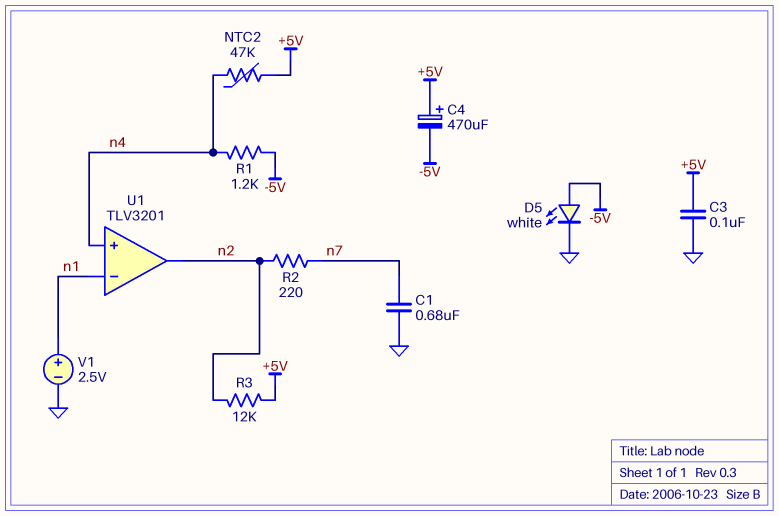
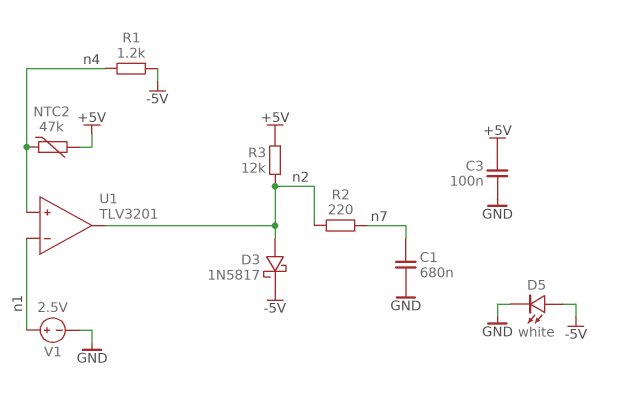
C4: 470uF (plus +5V, minus -5V) -> none
D3: none -> schottky 1N5817 (A n2, K -5V)

